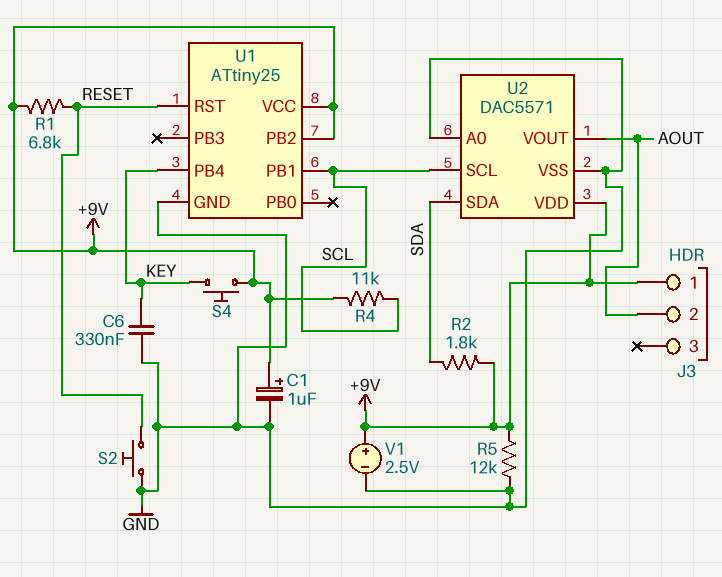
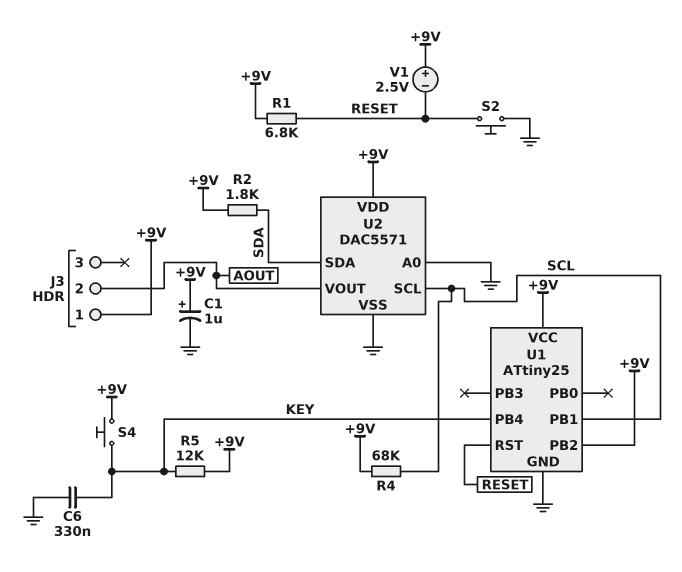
R4: 11k (+9V, SCL) -> 68k (+9V, SCL)
R5: 12k (+9V, GND) -> 12k (+9V, KEY)
V1: 2.5V (plus +9V, minus GND) -> 2.5V (plus +9V, minus RESET)

